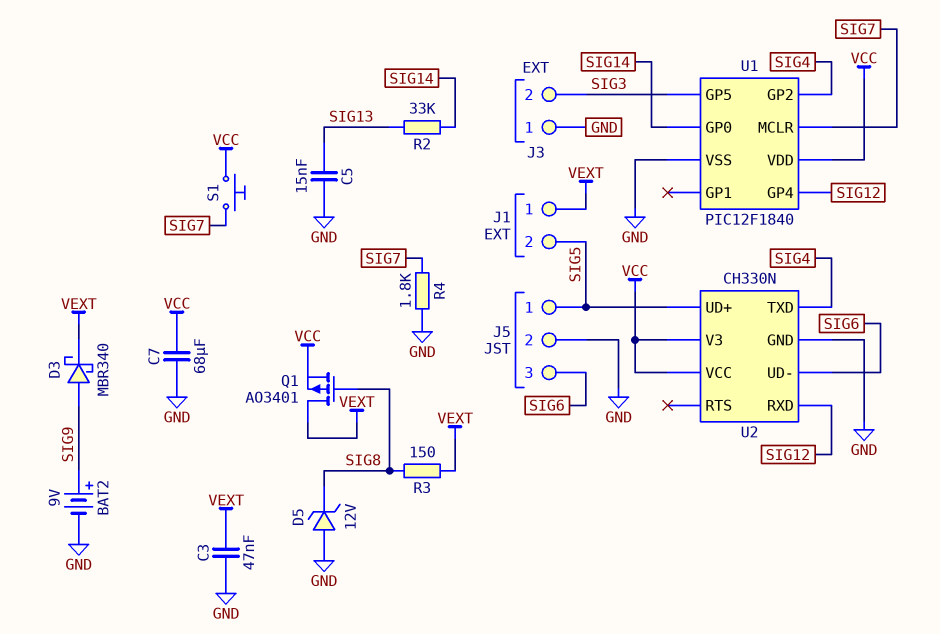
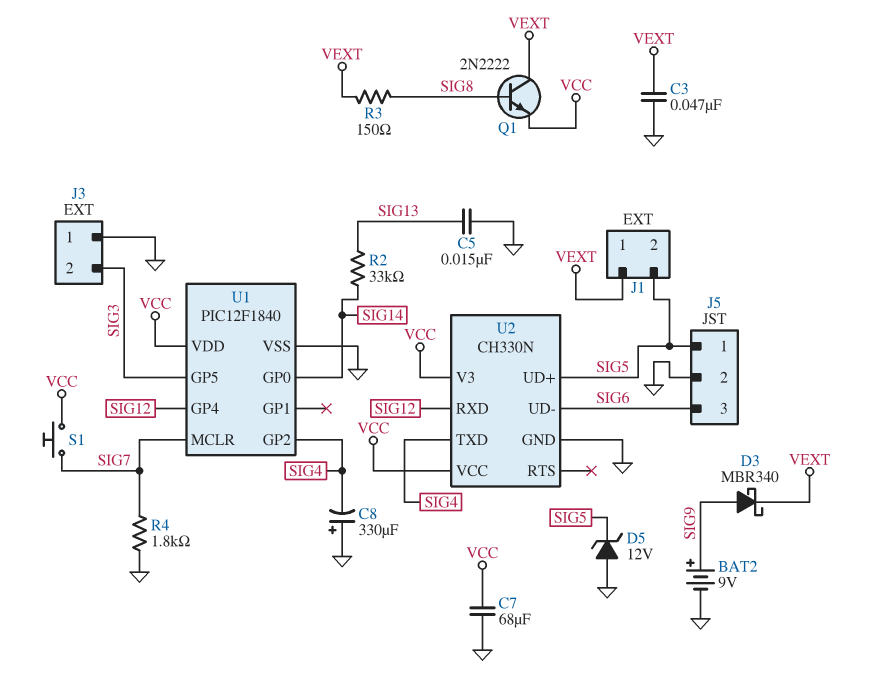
C8: none -> 330uF (plus GND, minus SIG4)
D5: zener 12V (A GND, K SIG8) -> zener 12V (A GND, K SIG5)
Q1: PMOS AO3401 (G SIG8, D VEXT, S VCC) -> NPN 2N2222 (B SIG8, C VEXT, E VCC)

